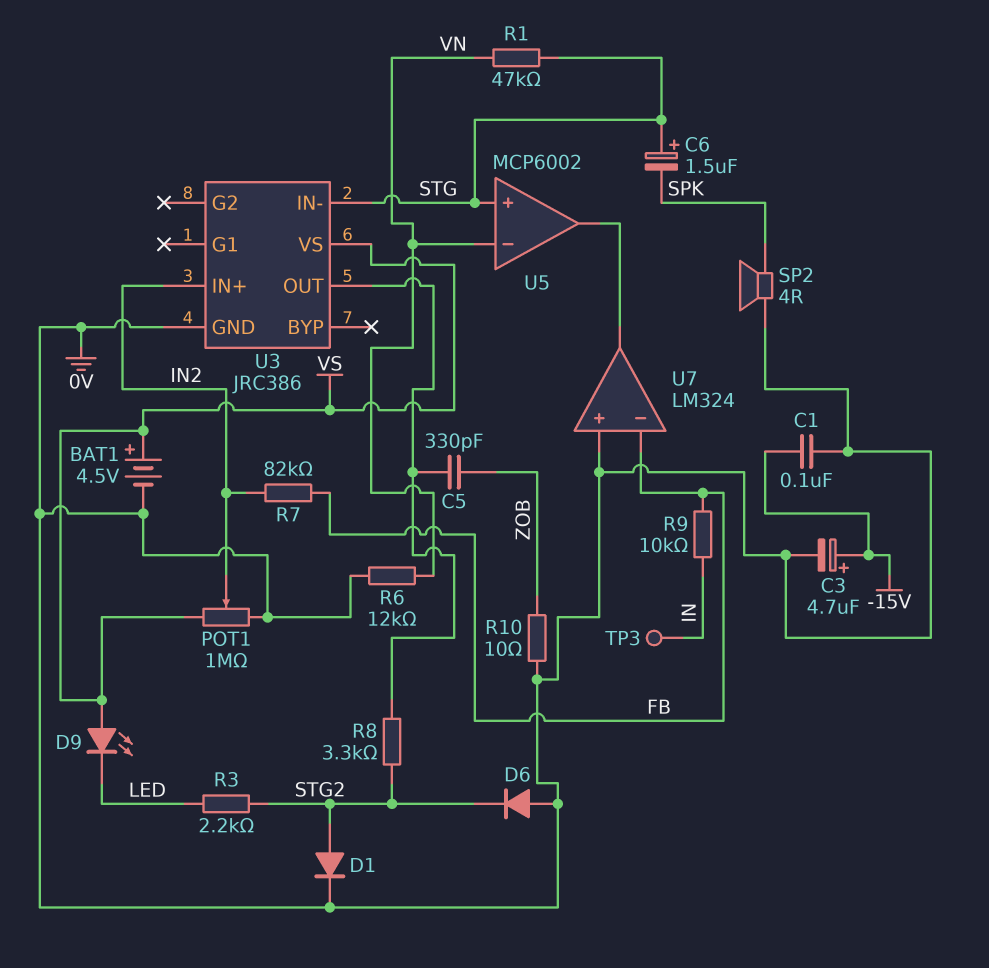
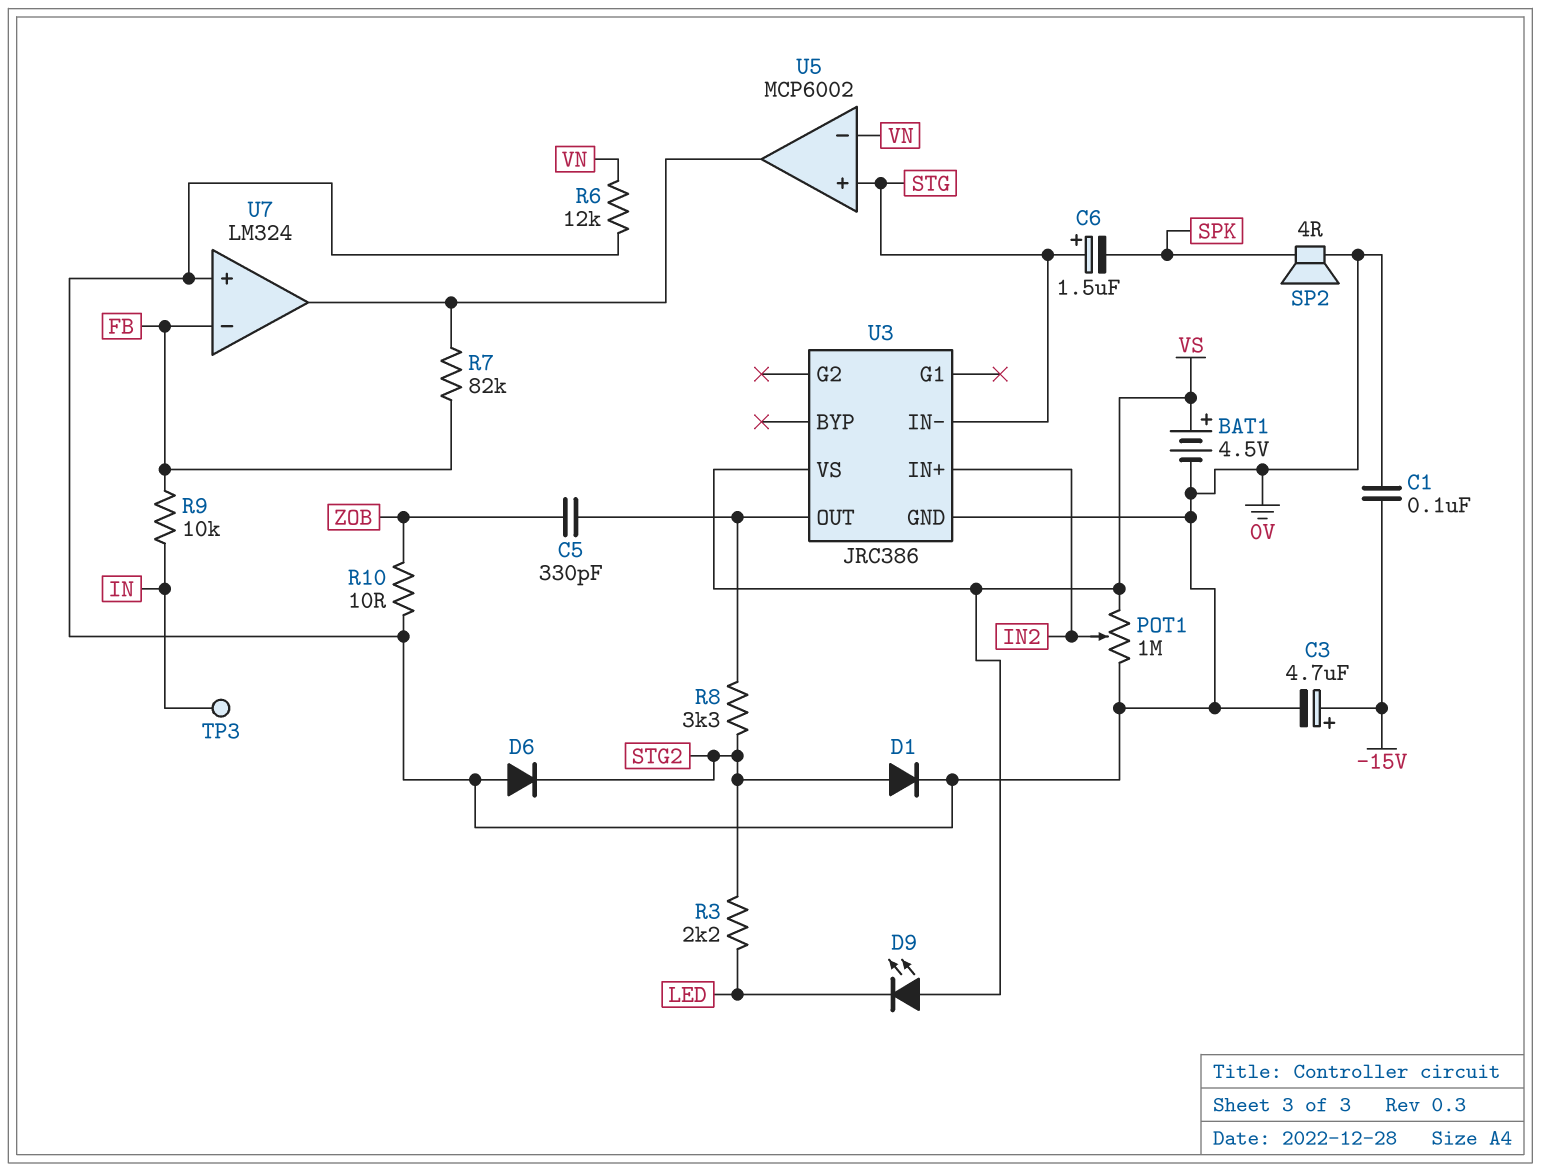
R1: 47k (STG, VN) -> none
R7: 82k (FB, IN2) -> 82k (FB, U5/out)

